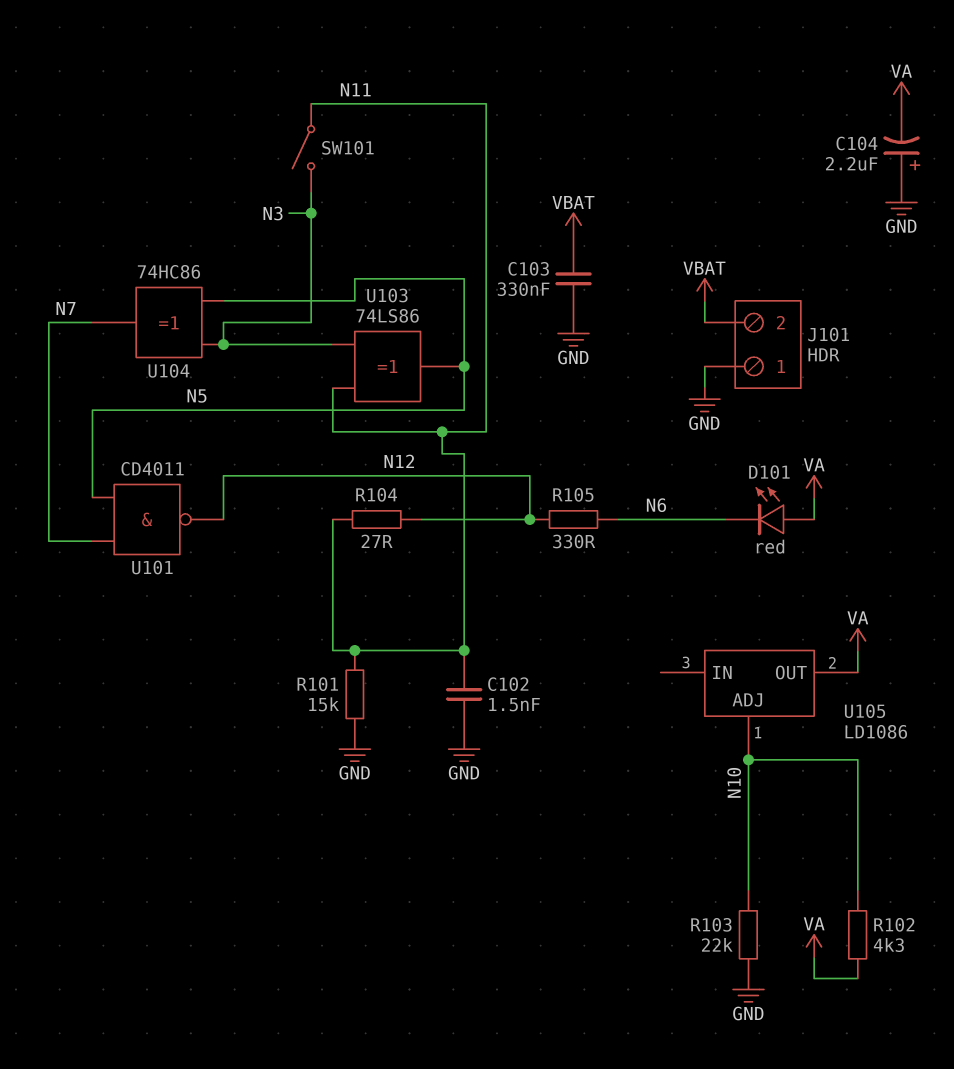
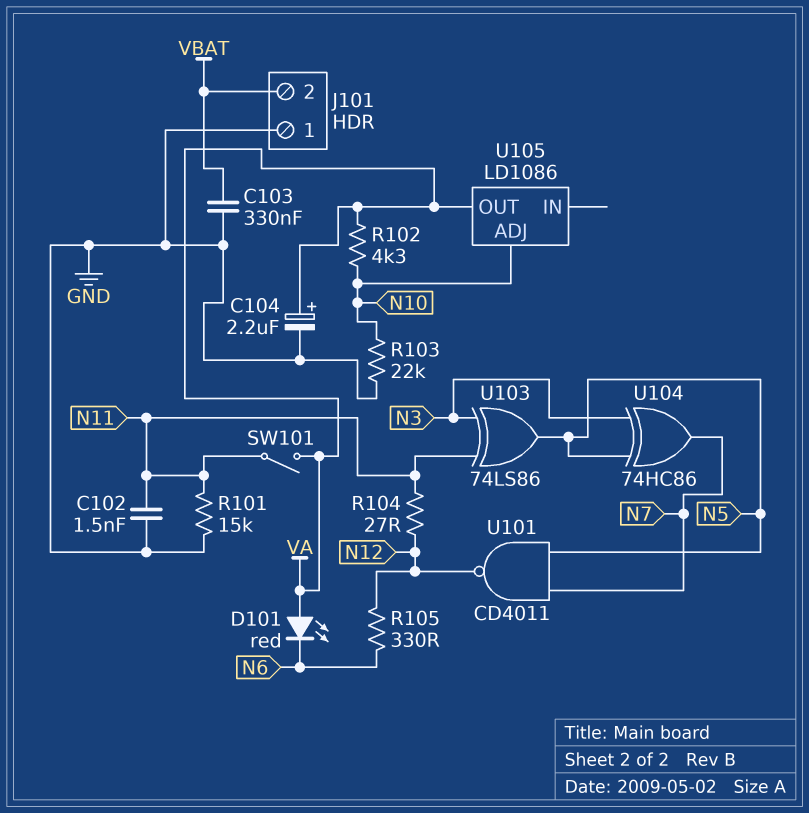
C104: 2.2uF (plus GND, minus VA) -> 2.2uF (plus VA, minus GND)
SW101: switch (N3, N11) -> switch (N11, VA)

